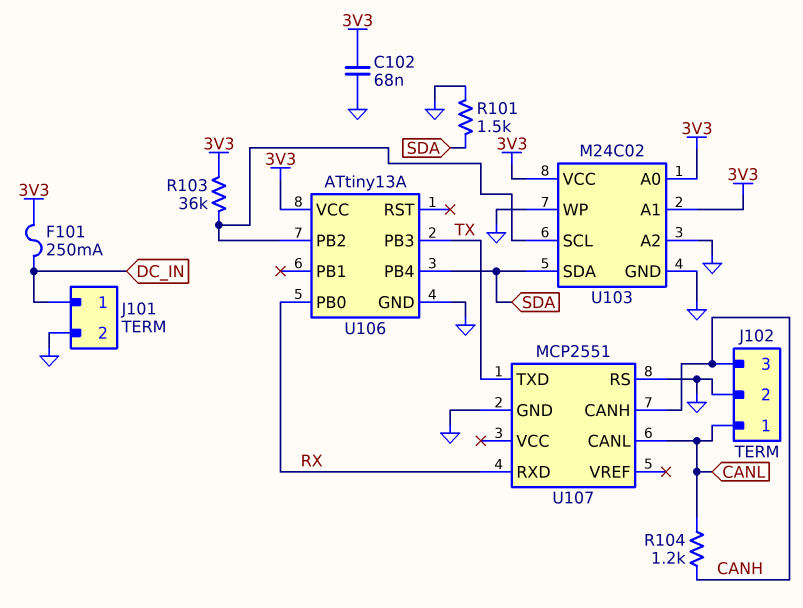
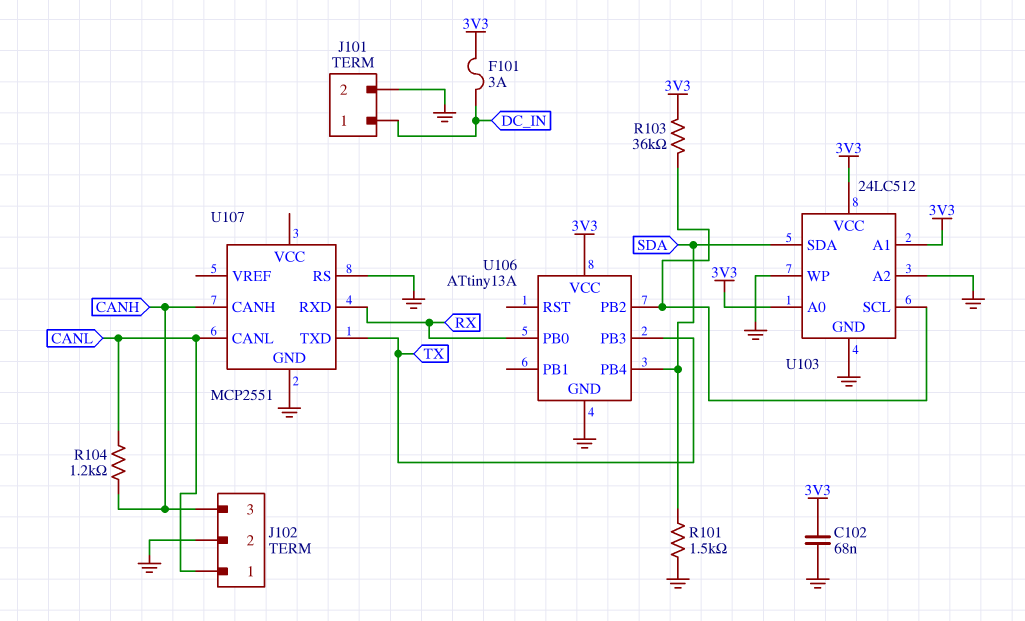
F101: 250mA (3V3, DC_IN) -> 3A (3V3, DC_IN)
U103: M24C02 -> 24LC512

